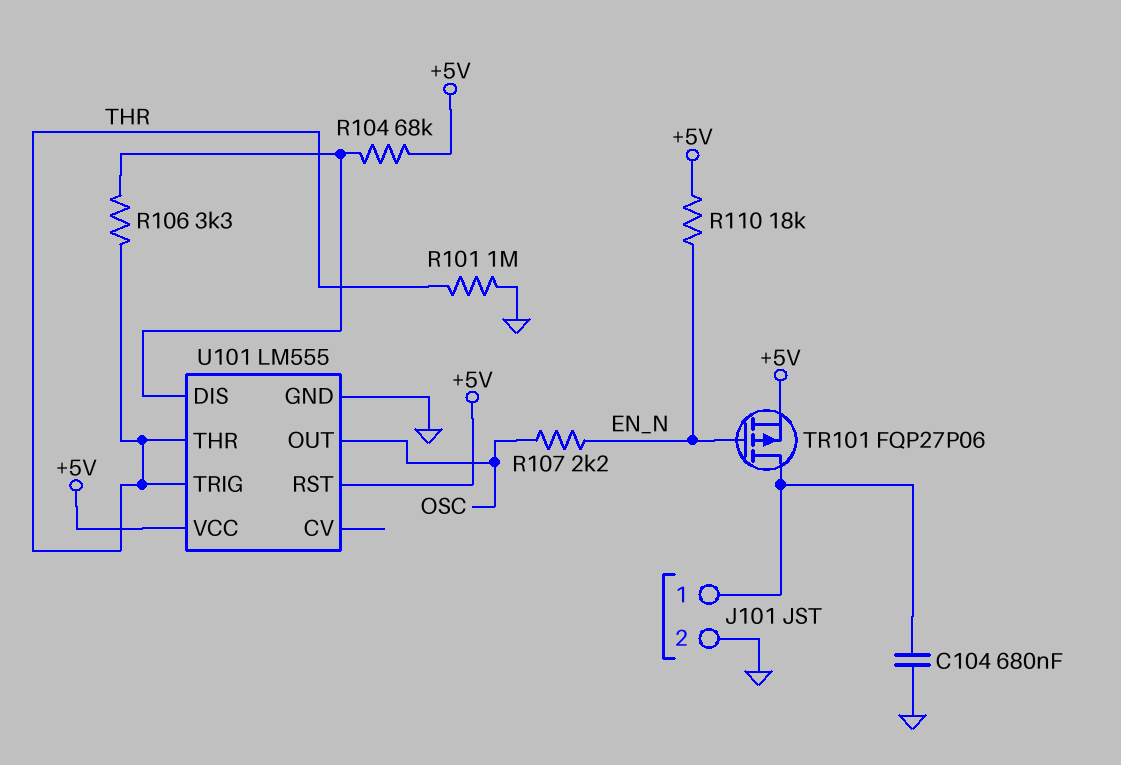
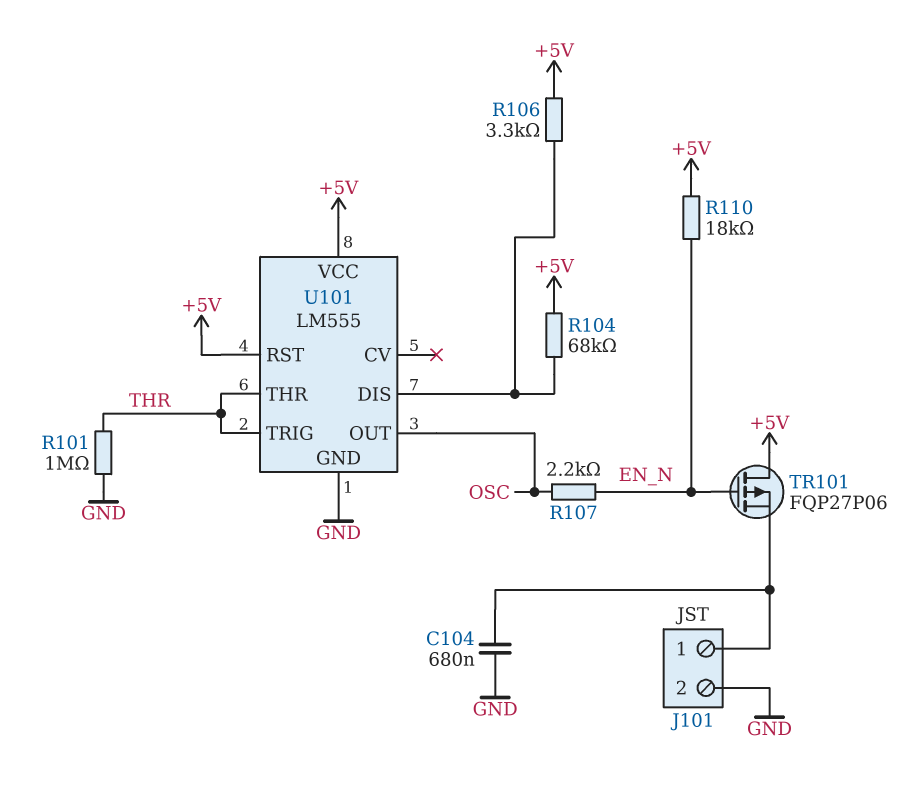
R106: 3.3k (THR, U101/DIS) -> 3.3k (+5V, U101/DIS)
TR101: PMOS FQP27P06 (G EN_N, D J101/1, S +5V) -> PMOS FQP27P06 (G EN_N, D +5V, S J101/1)

